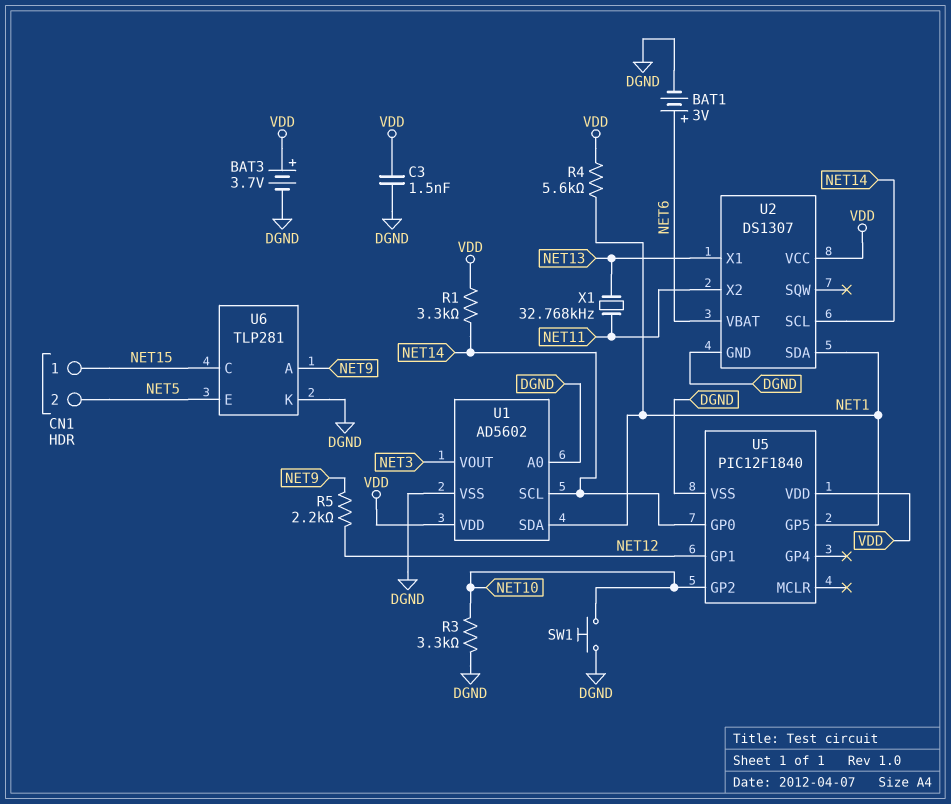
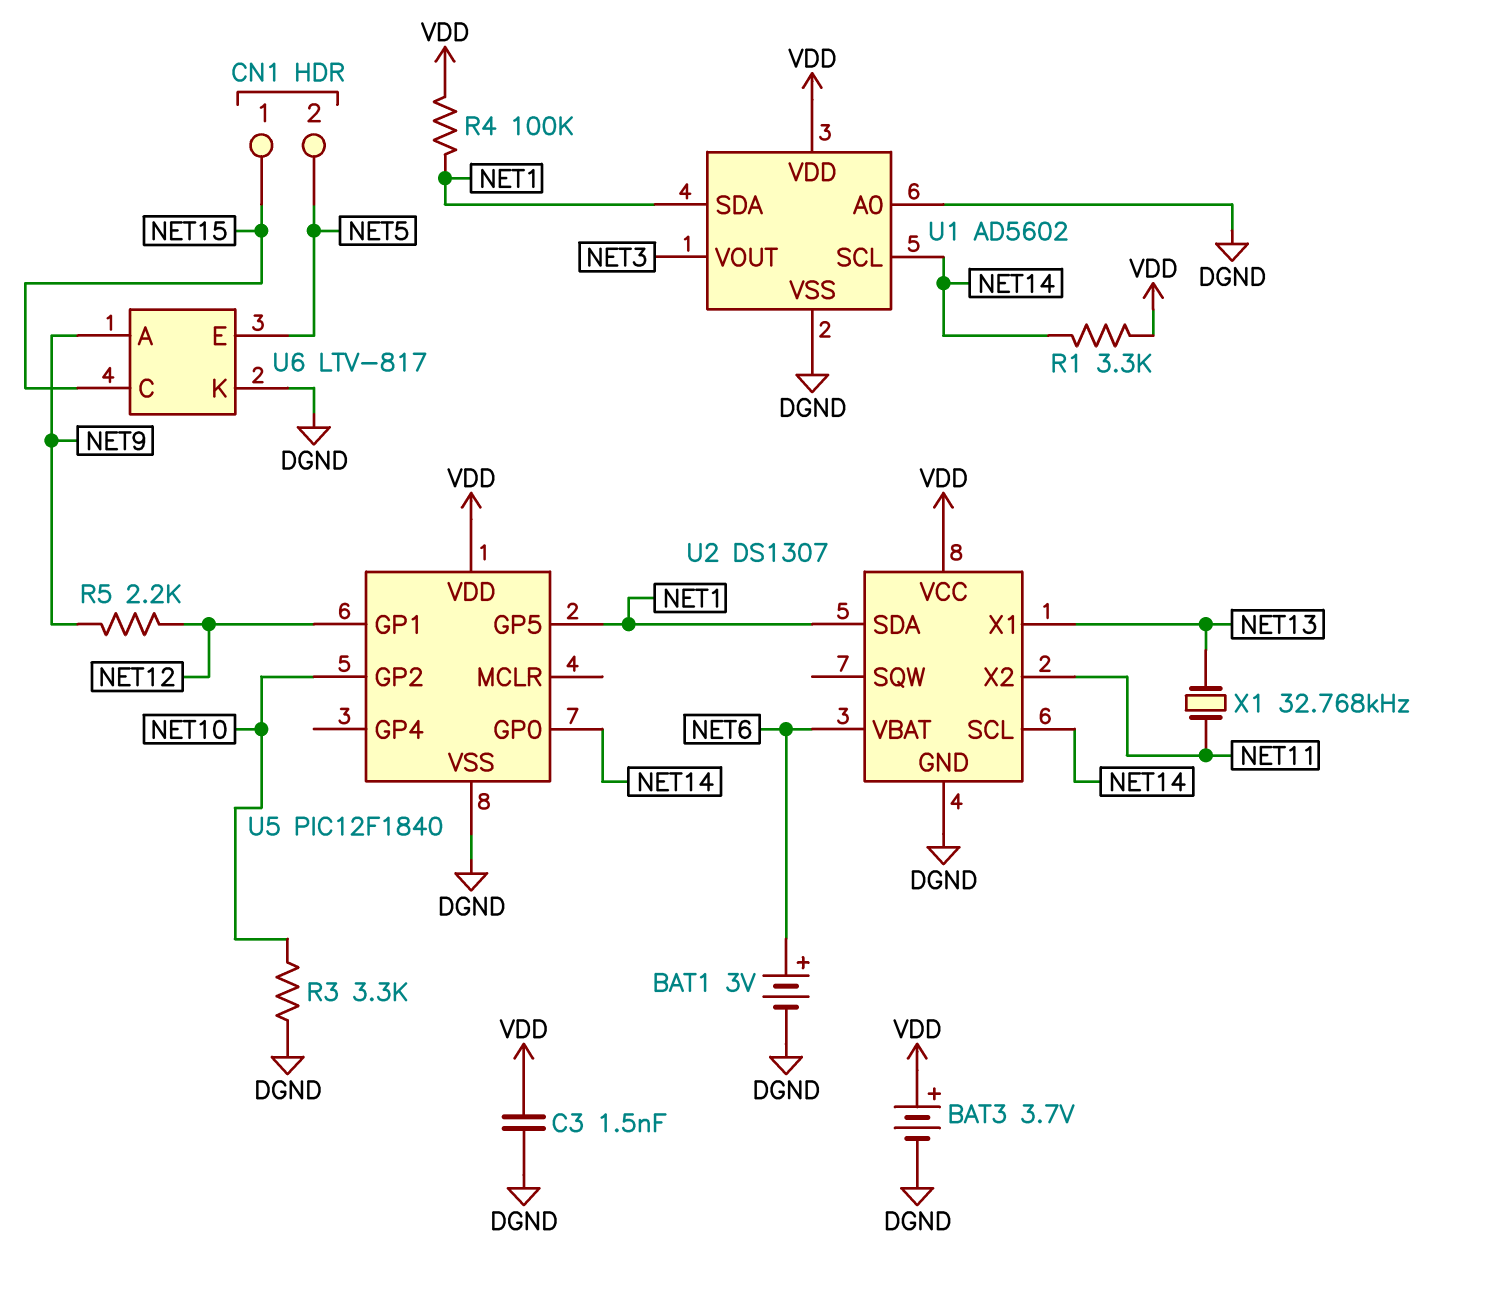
R4: 5.6k (NET1, VDD) -> 100k (NET1, VDD)
SW1: button (DGND, NET10) -> none
U6: TLP281 -> LTV-817

